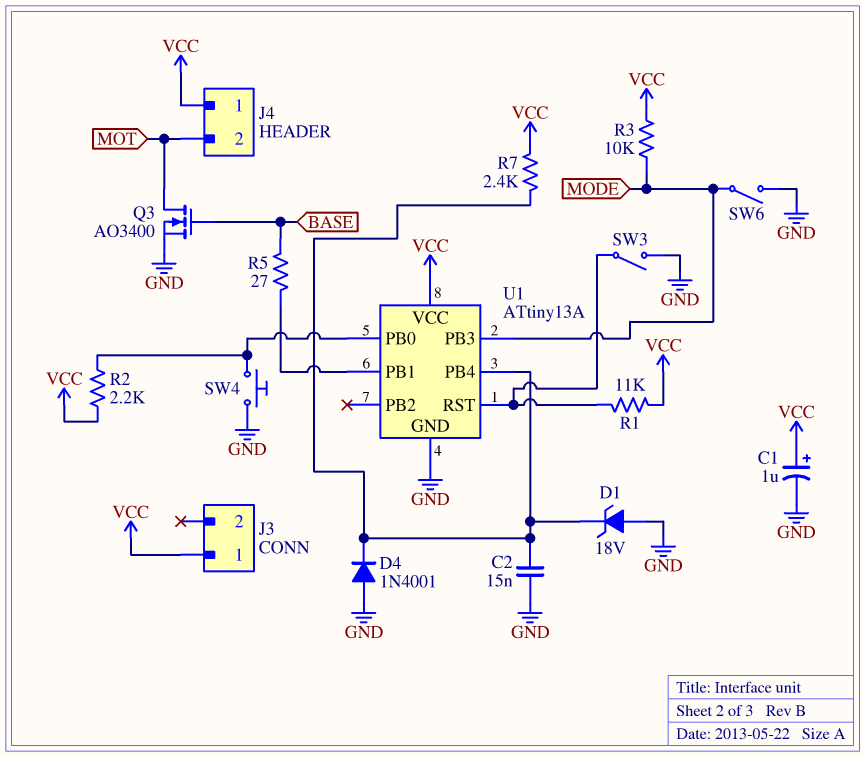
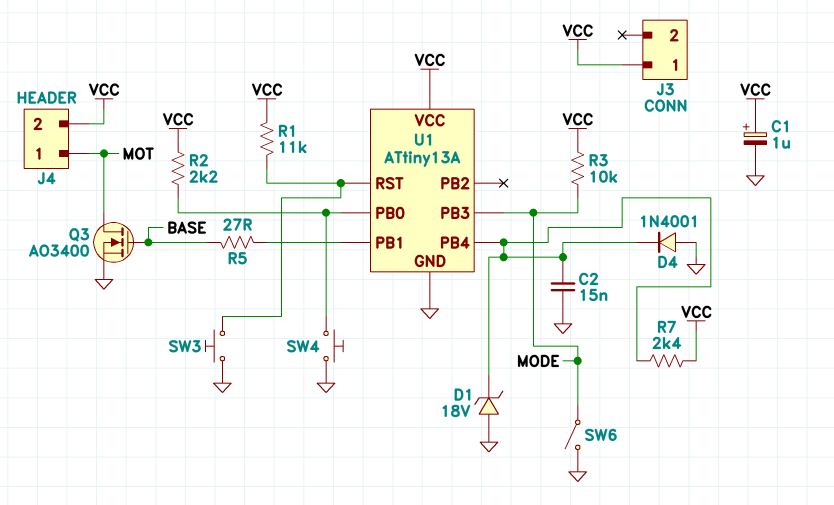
J4 pin 1: VCC -> MOT
J4 pin 2: MOT -> VCC
SW3: switch (GND, U1/RST) -> button (GND, U1/RST)

